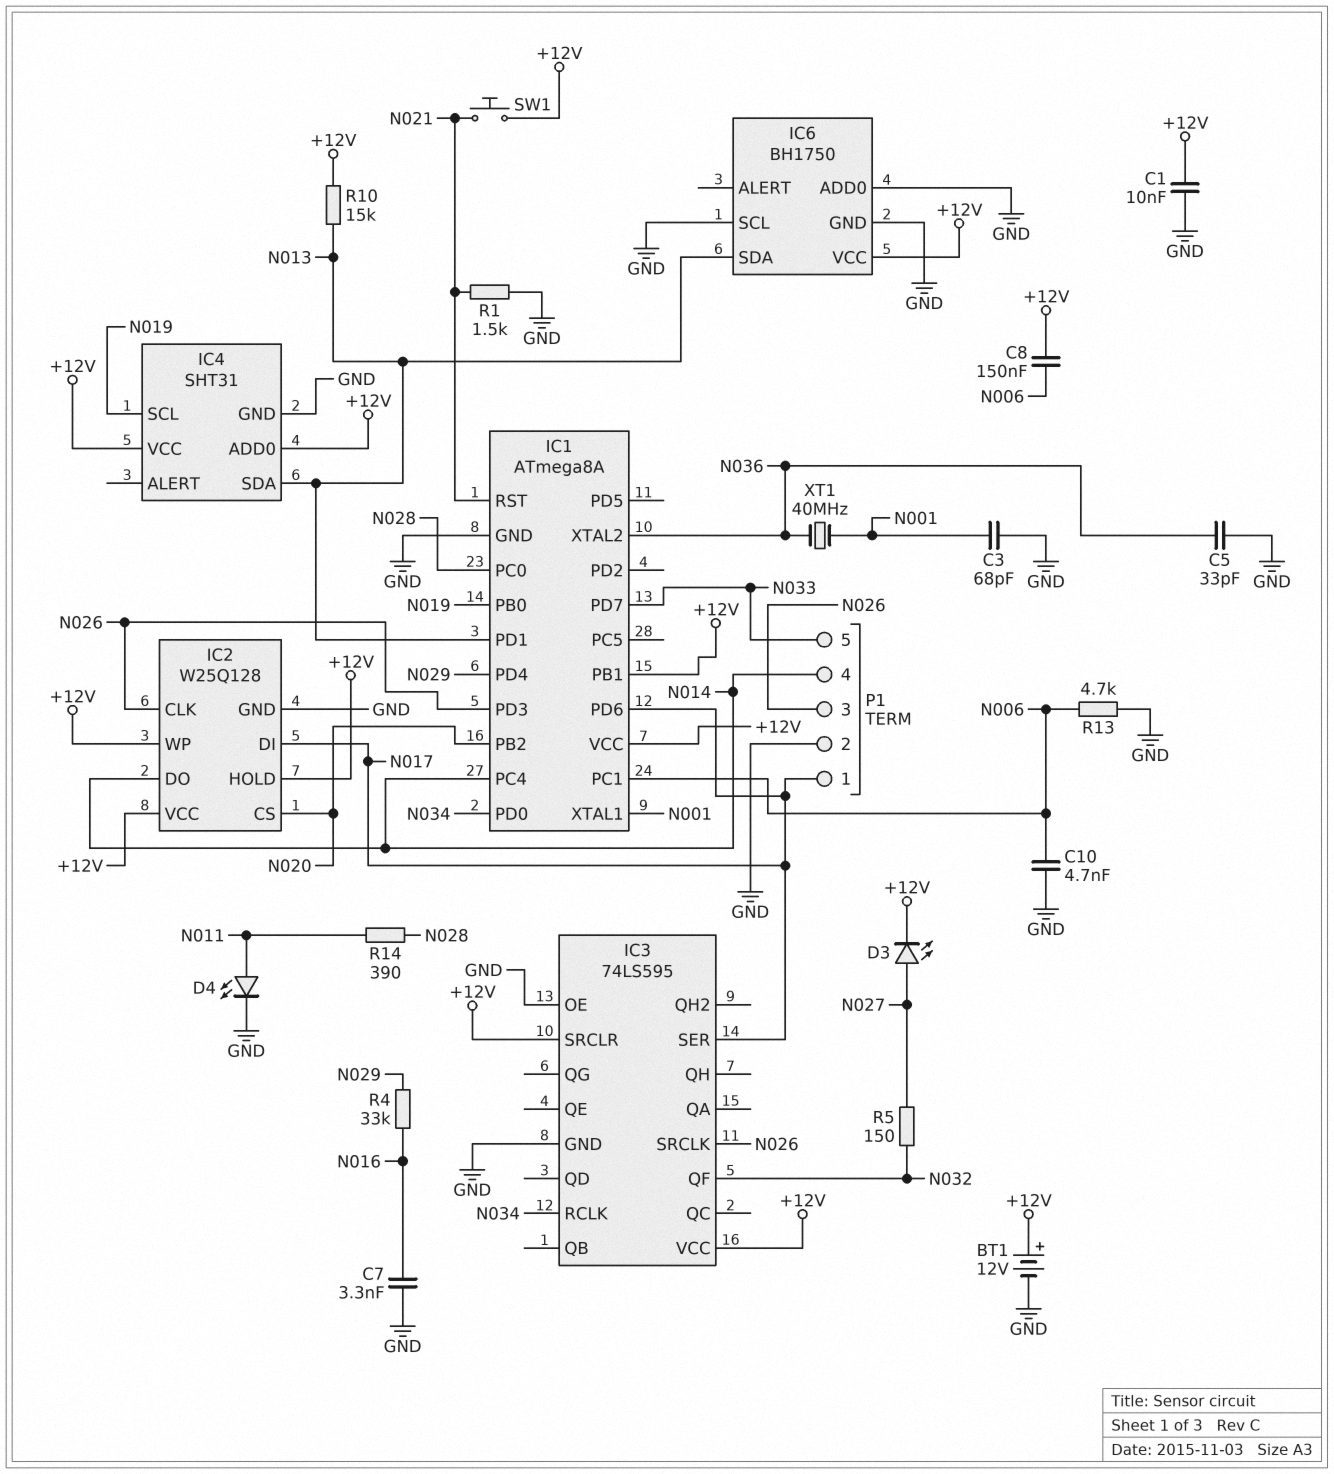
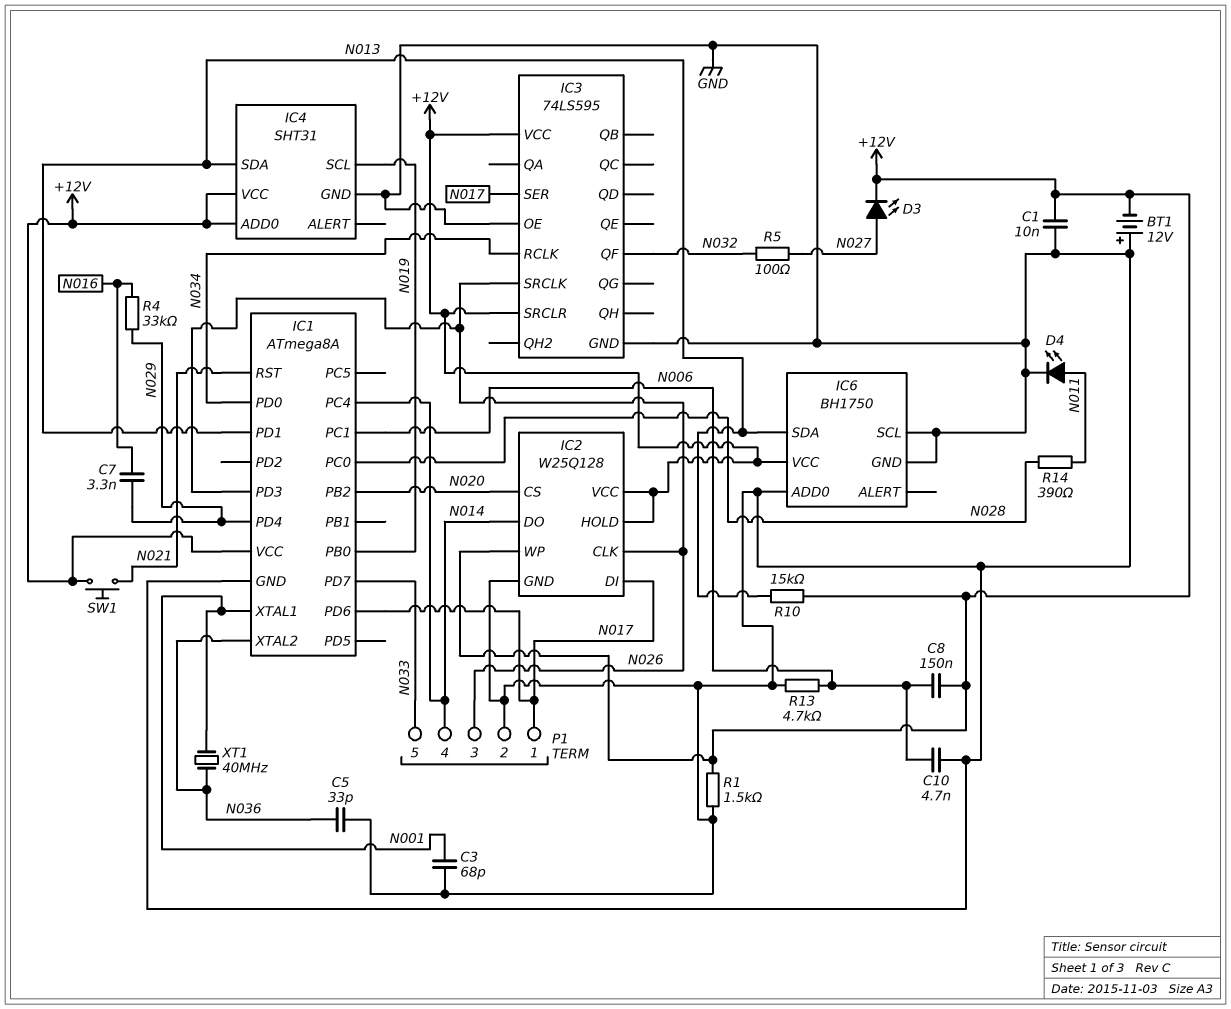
BT1: 12V (plus +12V, minus GND) -> 12V (plus GND, minus +12V)
C7: 3.3nF (GND, N016) -> 3.3nF (N016, N029)
IC1 pin PB1: +12V -> none
R1: 1.5k (GND, N021) -> 1.5k (+12V, GND)
R5: 150 (N027, N032) -> 100 (N027, N032)

